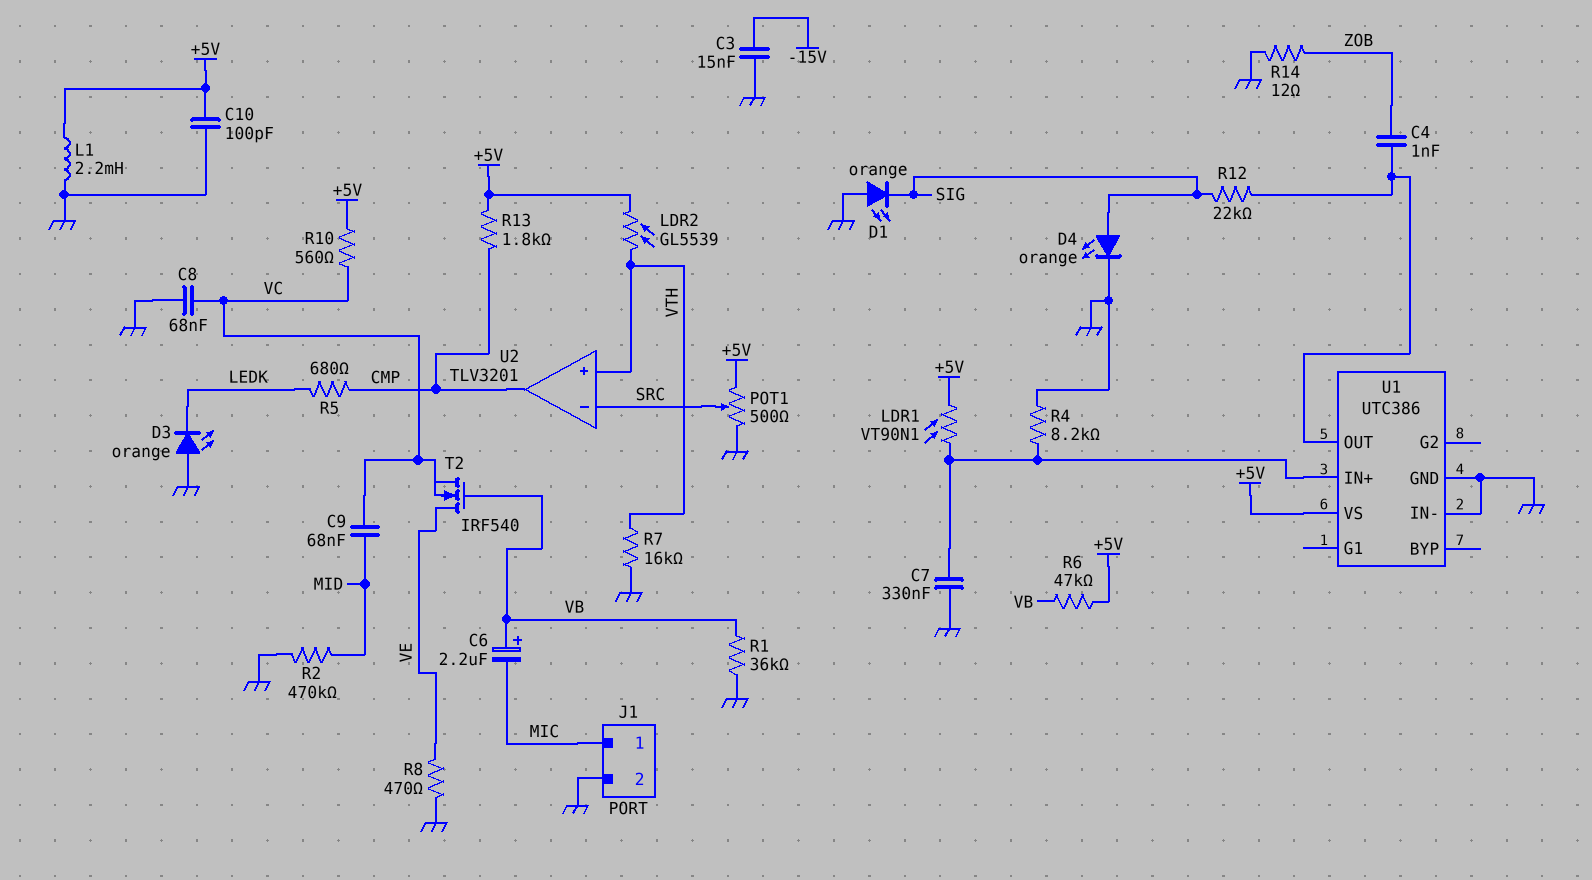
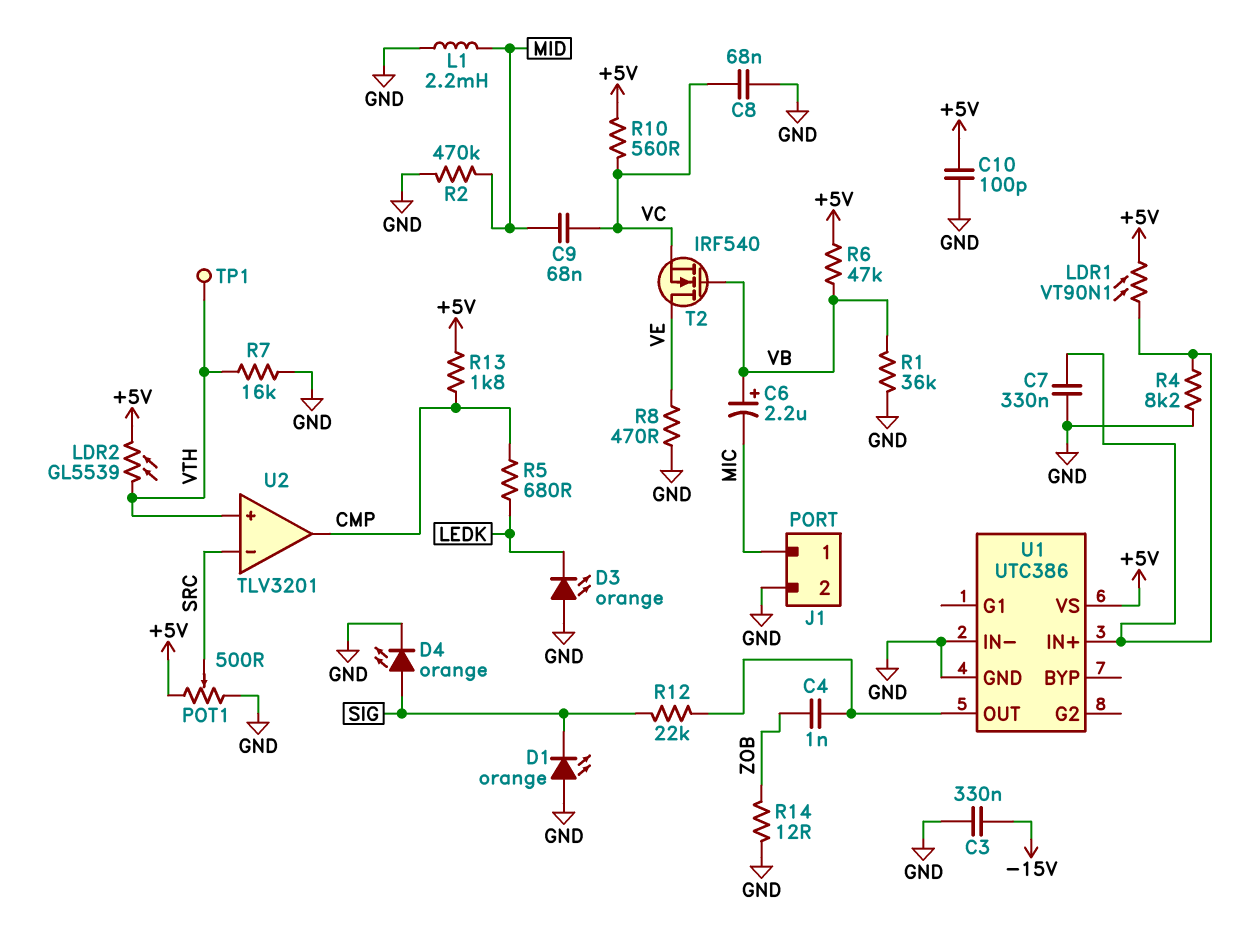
C3: 15nF (-15V, GND) -> 330nF (-15V, GND)
L1: 2.2mH (+5V, GND) -> 2.2mH (GND, MID)
TP1: none -> test point (VTH)

